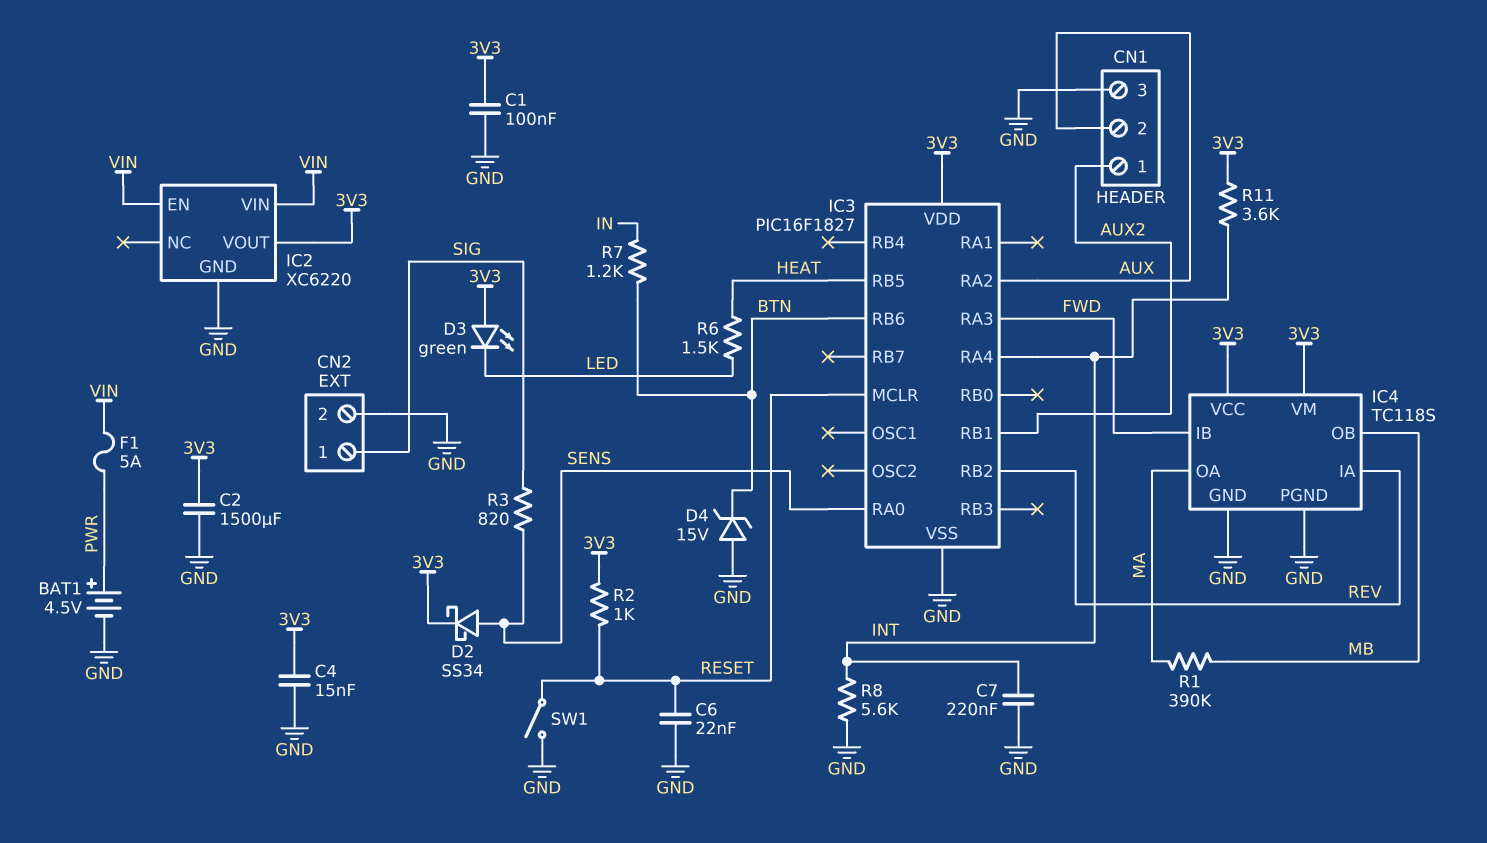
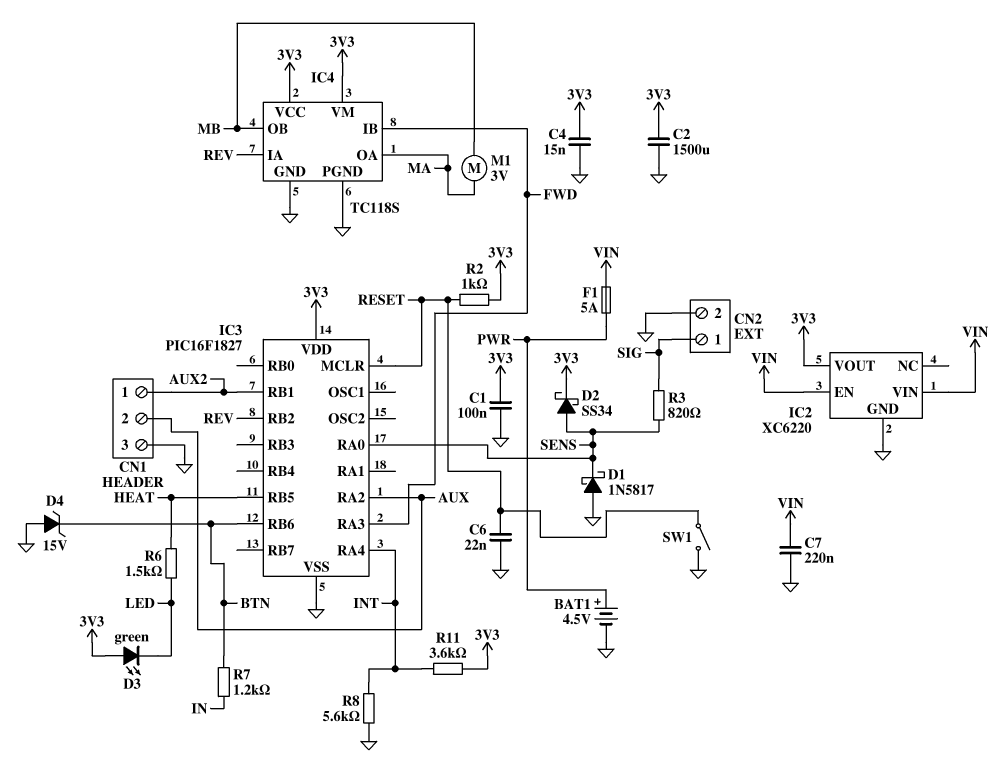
C7: 220nF (GND, INT) -> 220nF (GND, VIN)
D1: none -> schottky 1N5817 (A GND, K SENS)
M1: none -> motor 3V (MA, MB)
R1: 390k (MA, MB) -> none

